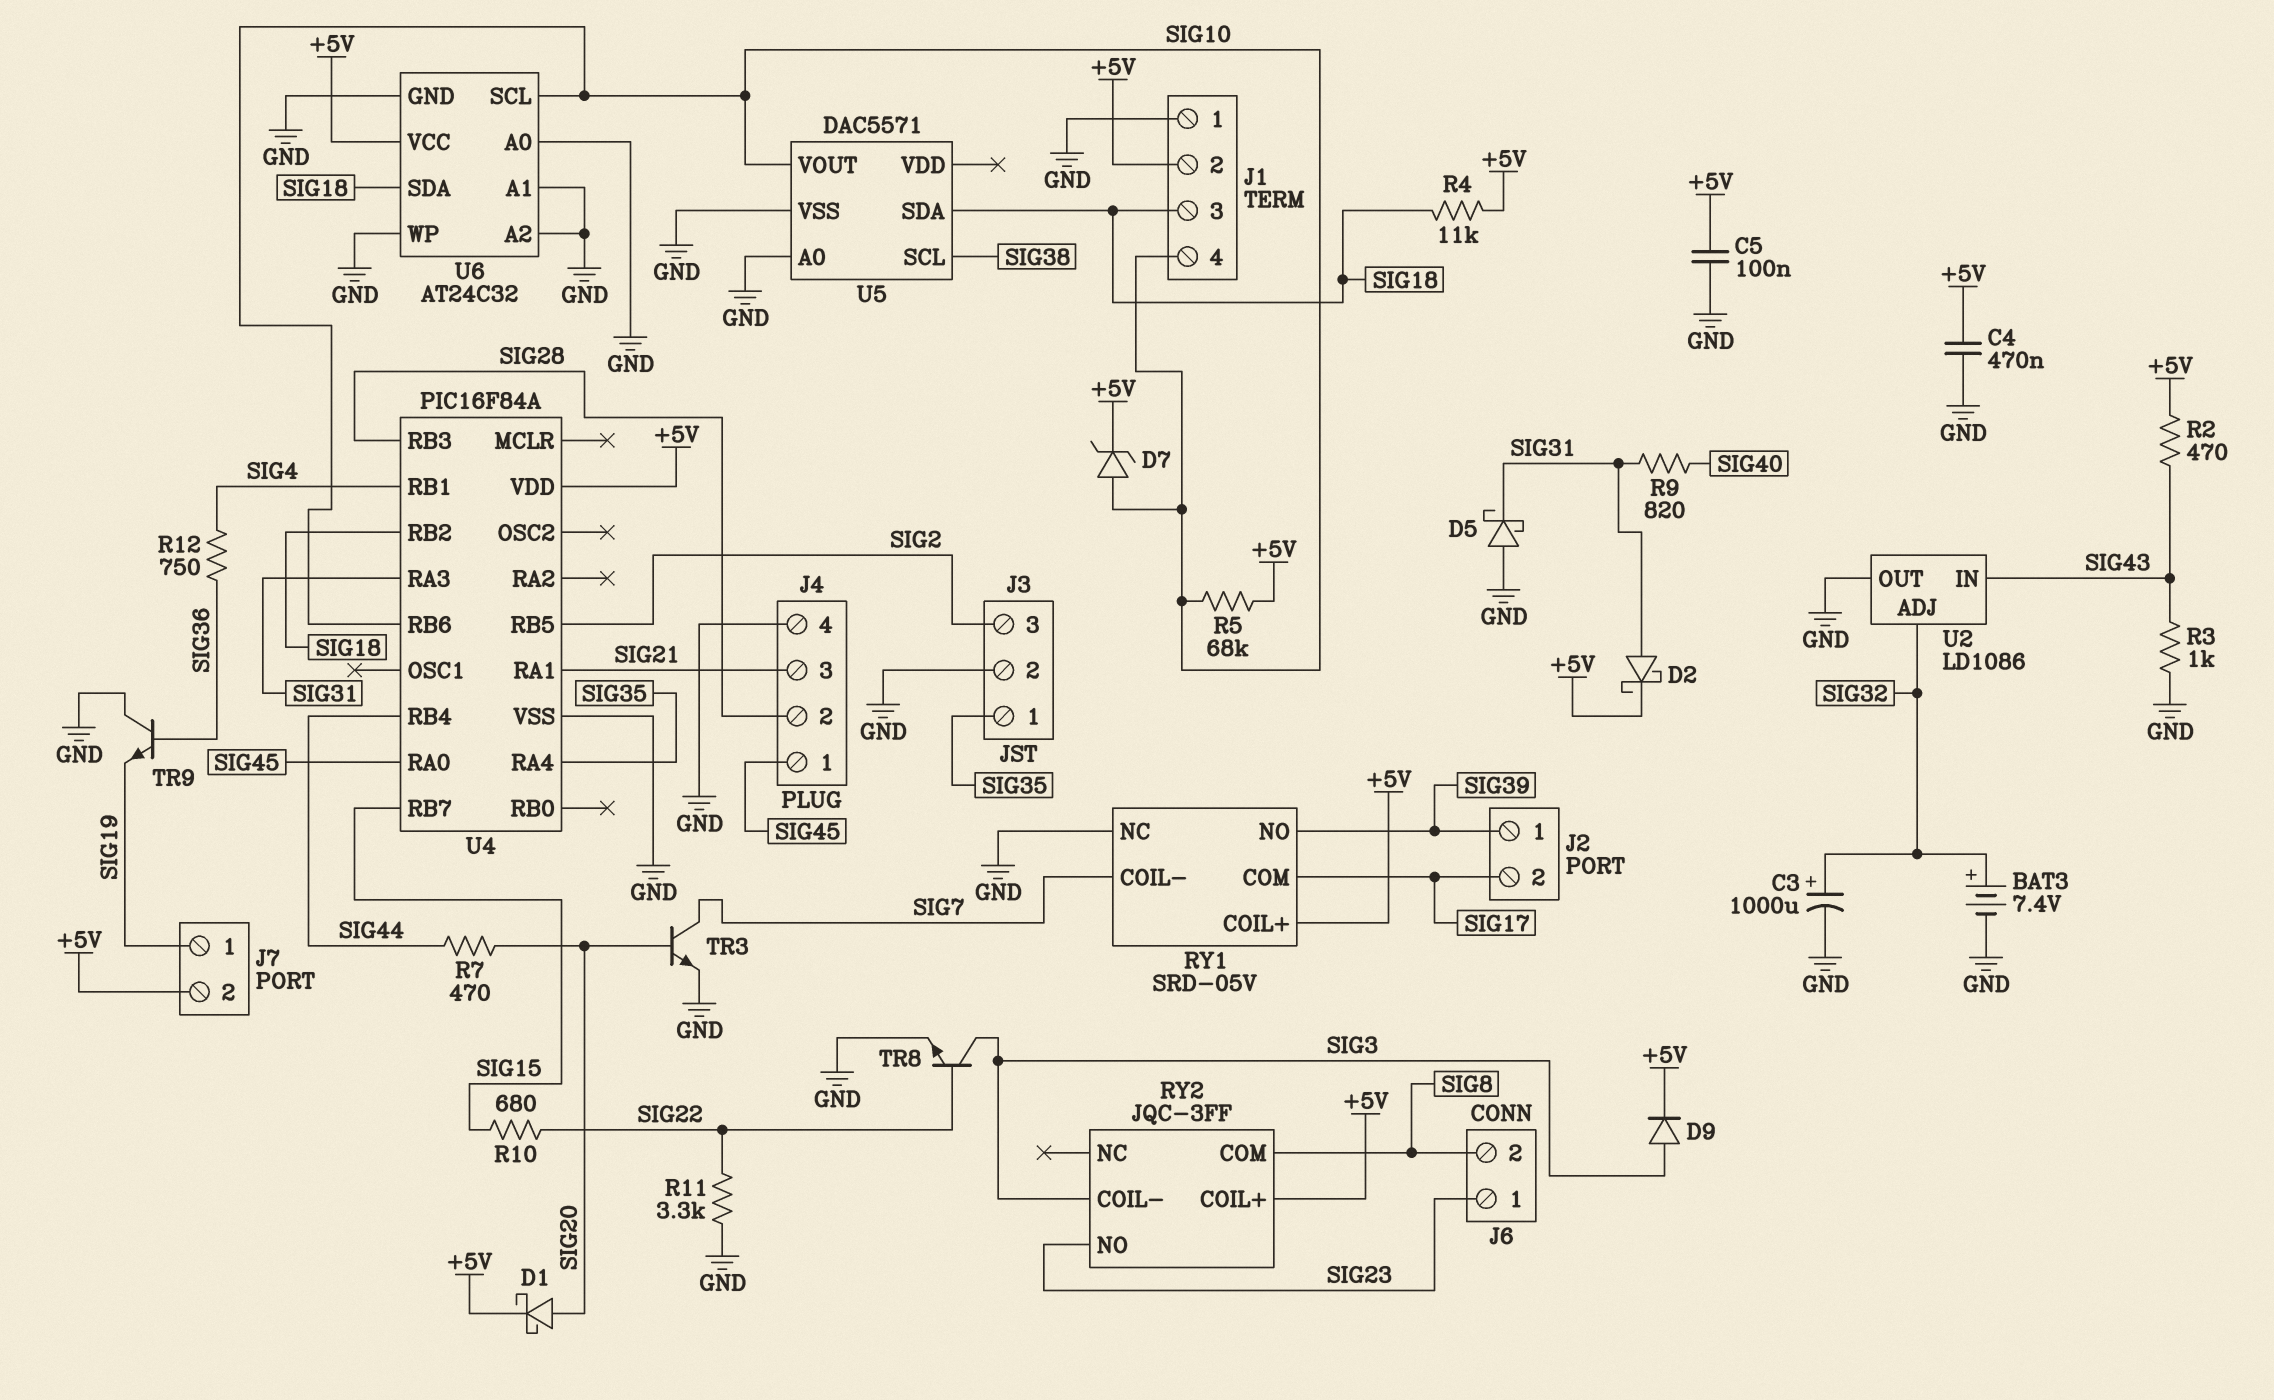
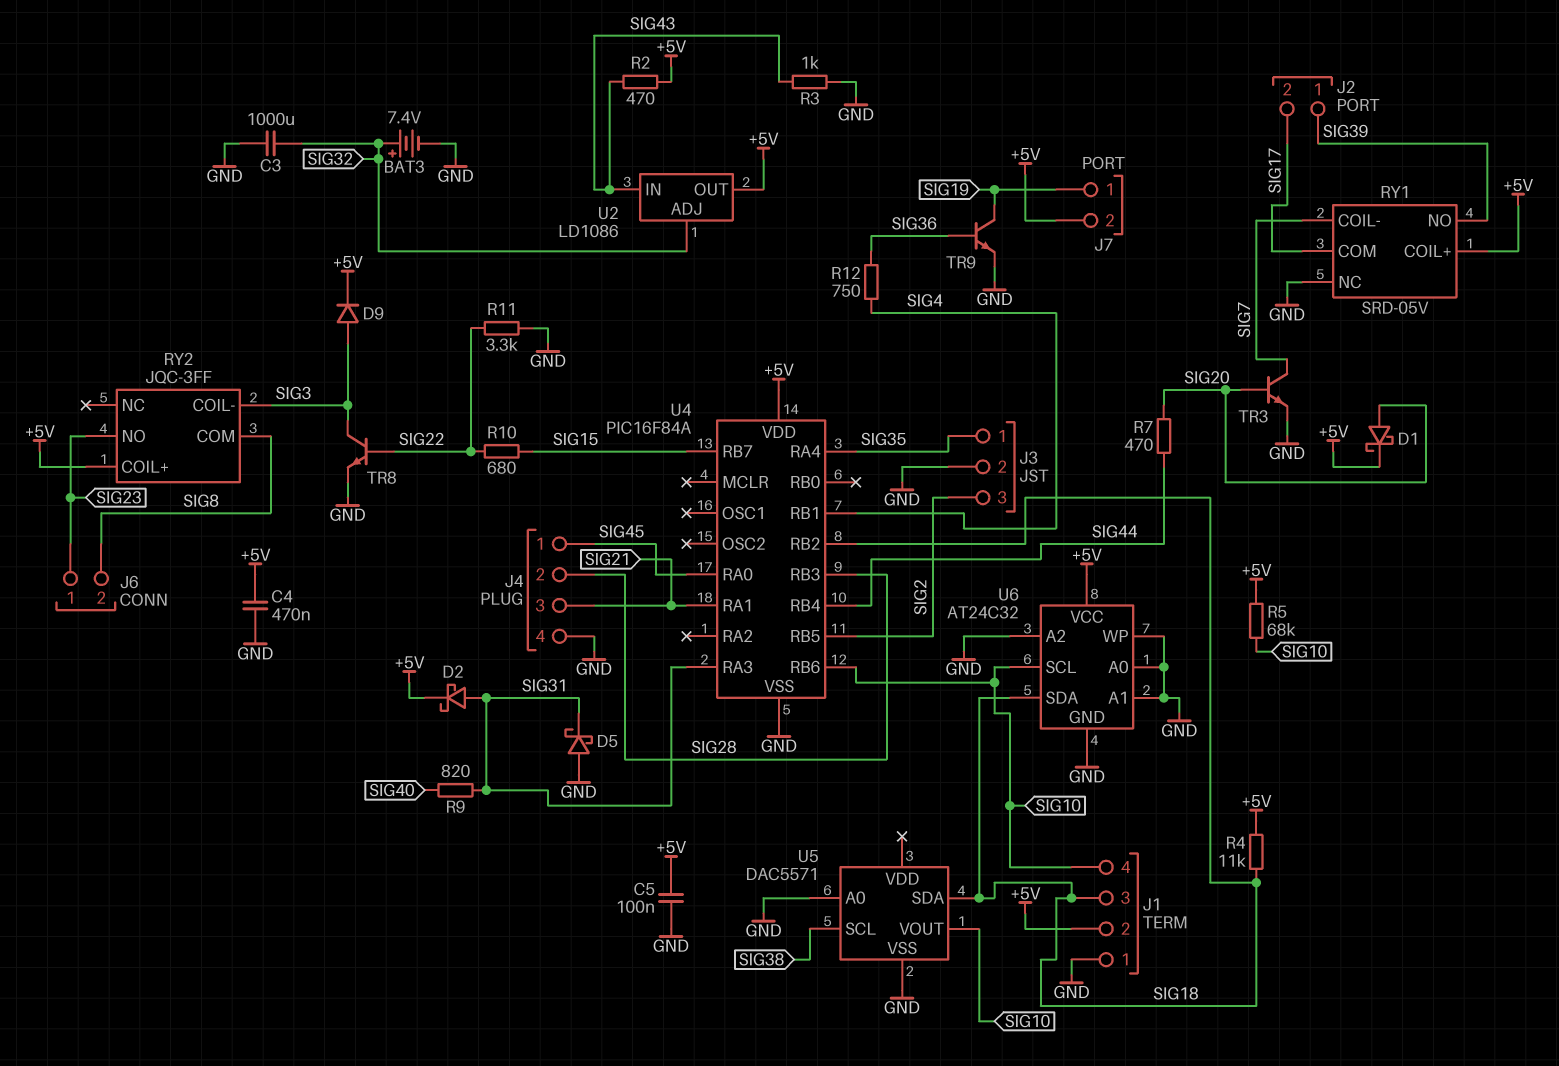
C3: 1000uF (plus SIG32, minus GND) -> 1000uF (GND, SIG32)
D7: zener (A SIG10, K +5V) -> none
TR9: NPN (B SIG36, C GND, E SIG19) -> NPN (B SIG36, C SIG19, E GND)
U2 pin OUT: GND -> +5V

